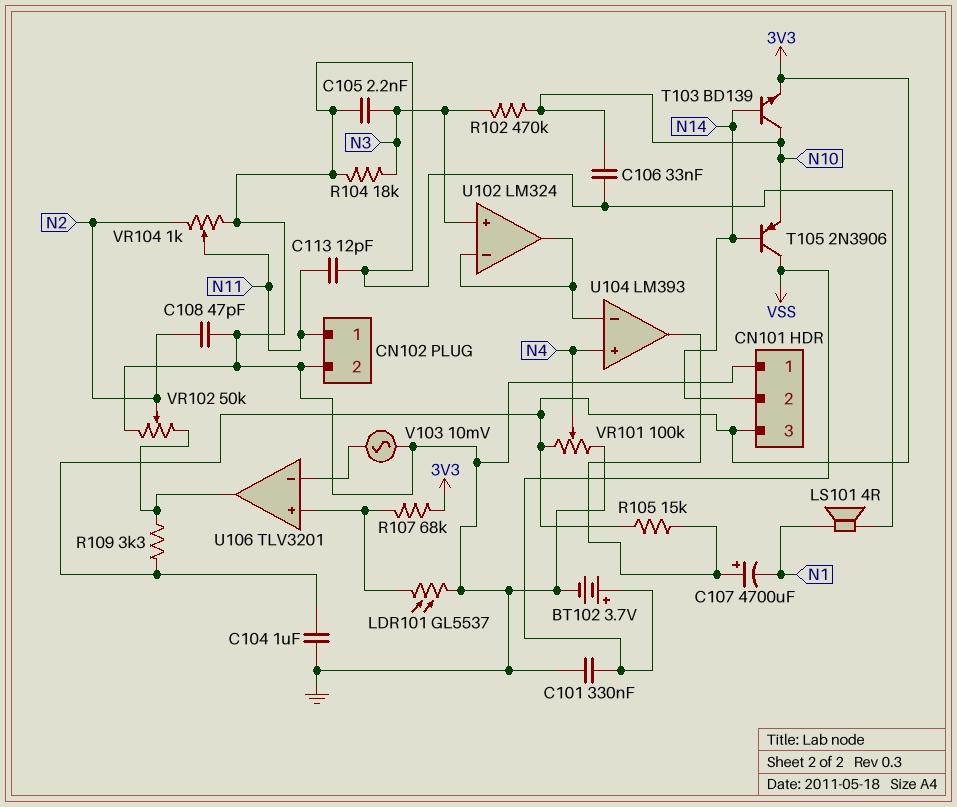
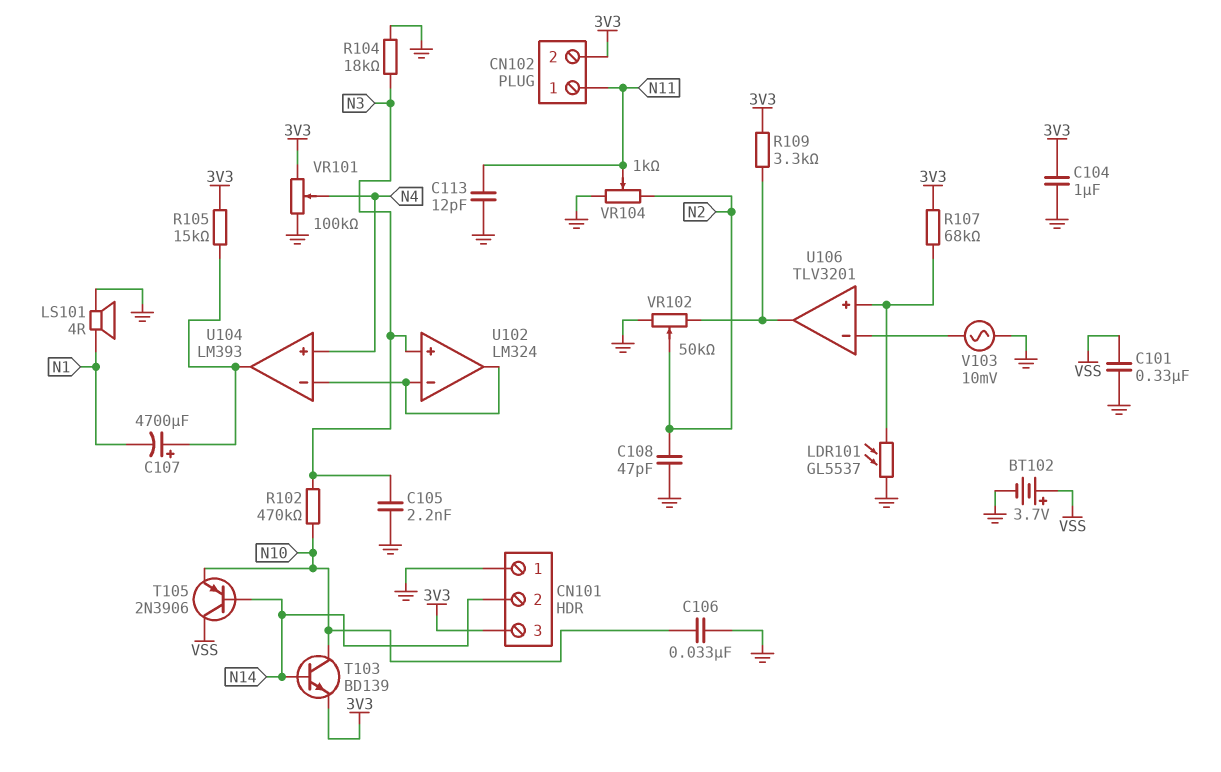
CN102 pin 2: GND -> 3V3

